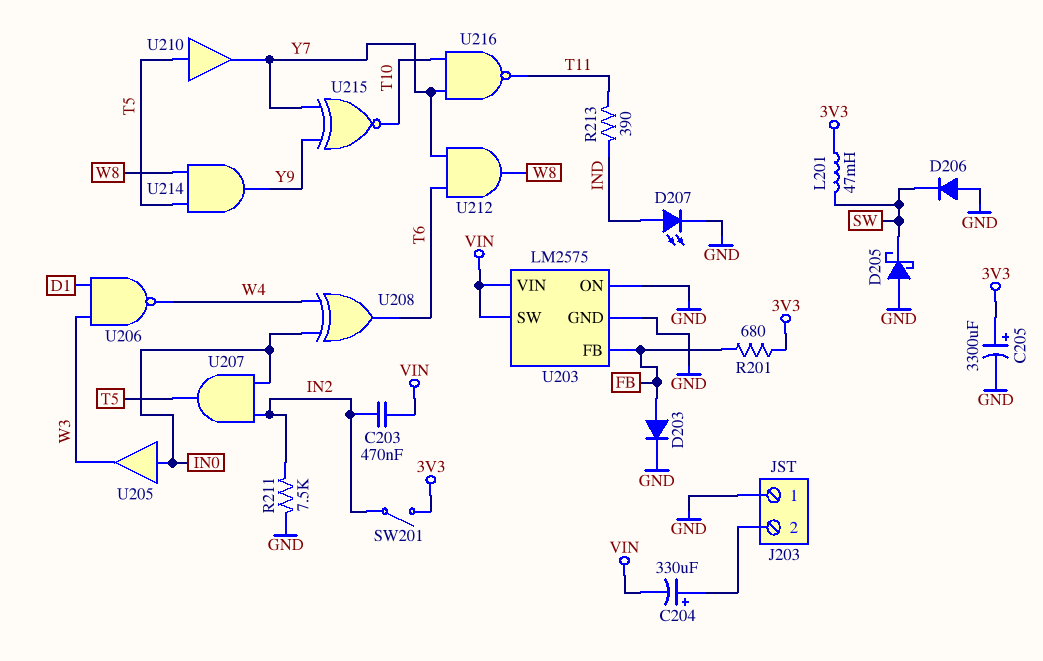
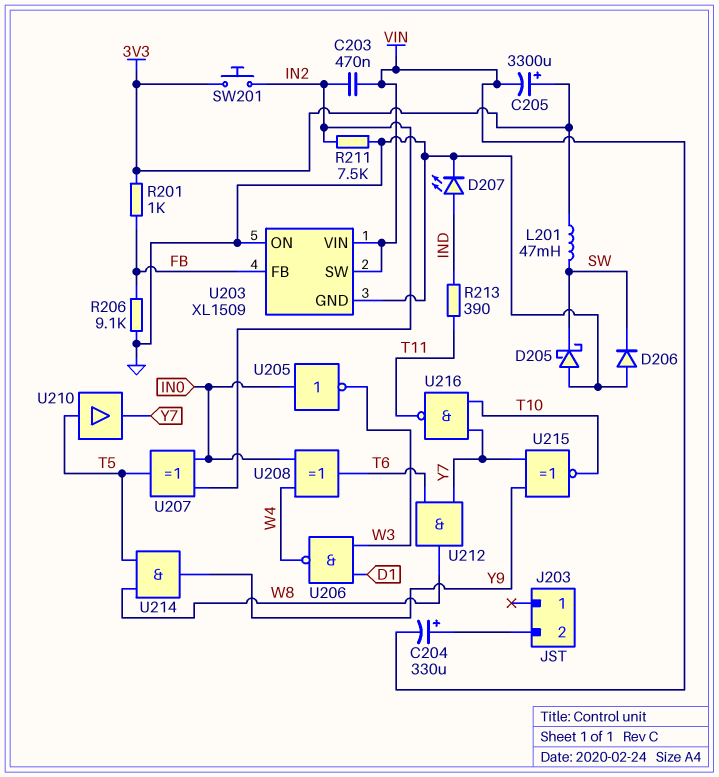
C205: 3300uF (plus 3V3, minus GND) -> 3300uF (plus 3V3, minus VIN)
D203: diode (A FB, K GND) -> none
J203 pin 1: GND -> none
R201: 680 (3V3, FB) -> 1k (3V3, FB)
R206: none -> 9.1k (FB, GND)
SW201: switch (3V3, IN2) -> button (3V3, IN2)
U203: LM2575 -> XL1509
U205: buffer (in IN0, out W3) -> NOT (in IN0, out W3)
U207: AND (in IN0, in IN2, out T5) -> XOR (in IN0, in IN2, out T5)

